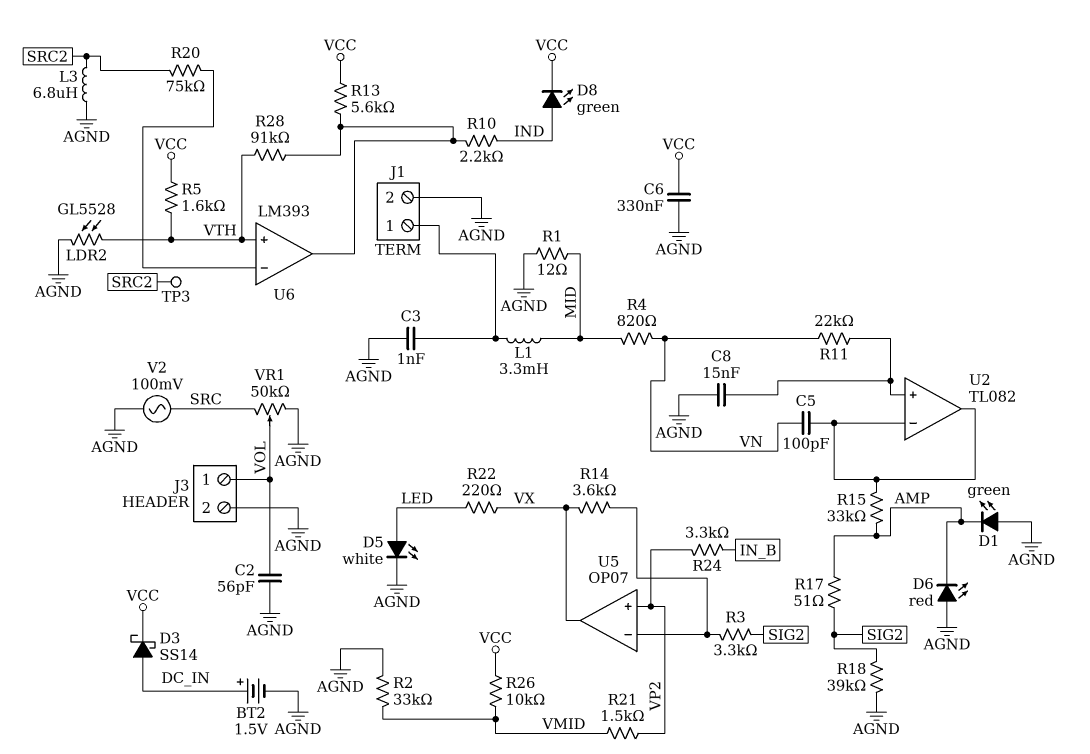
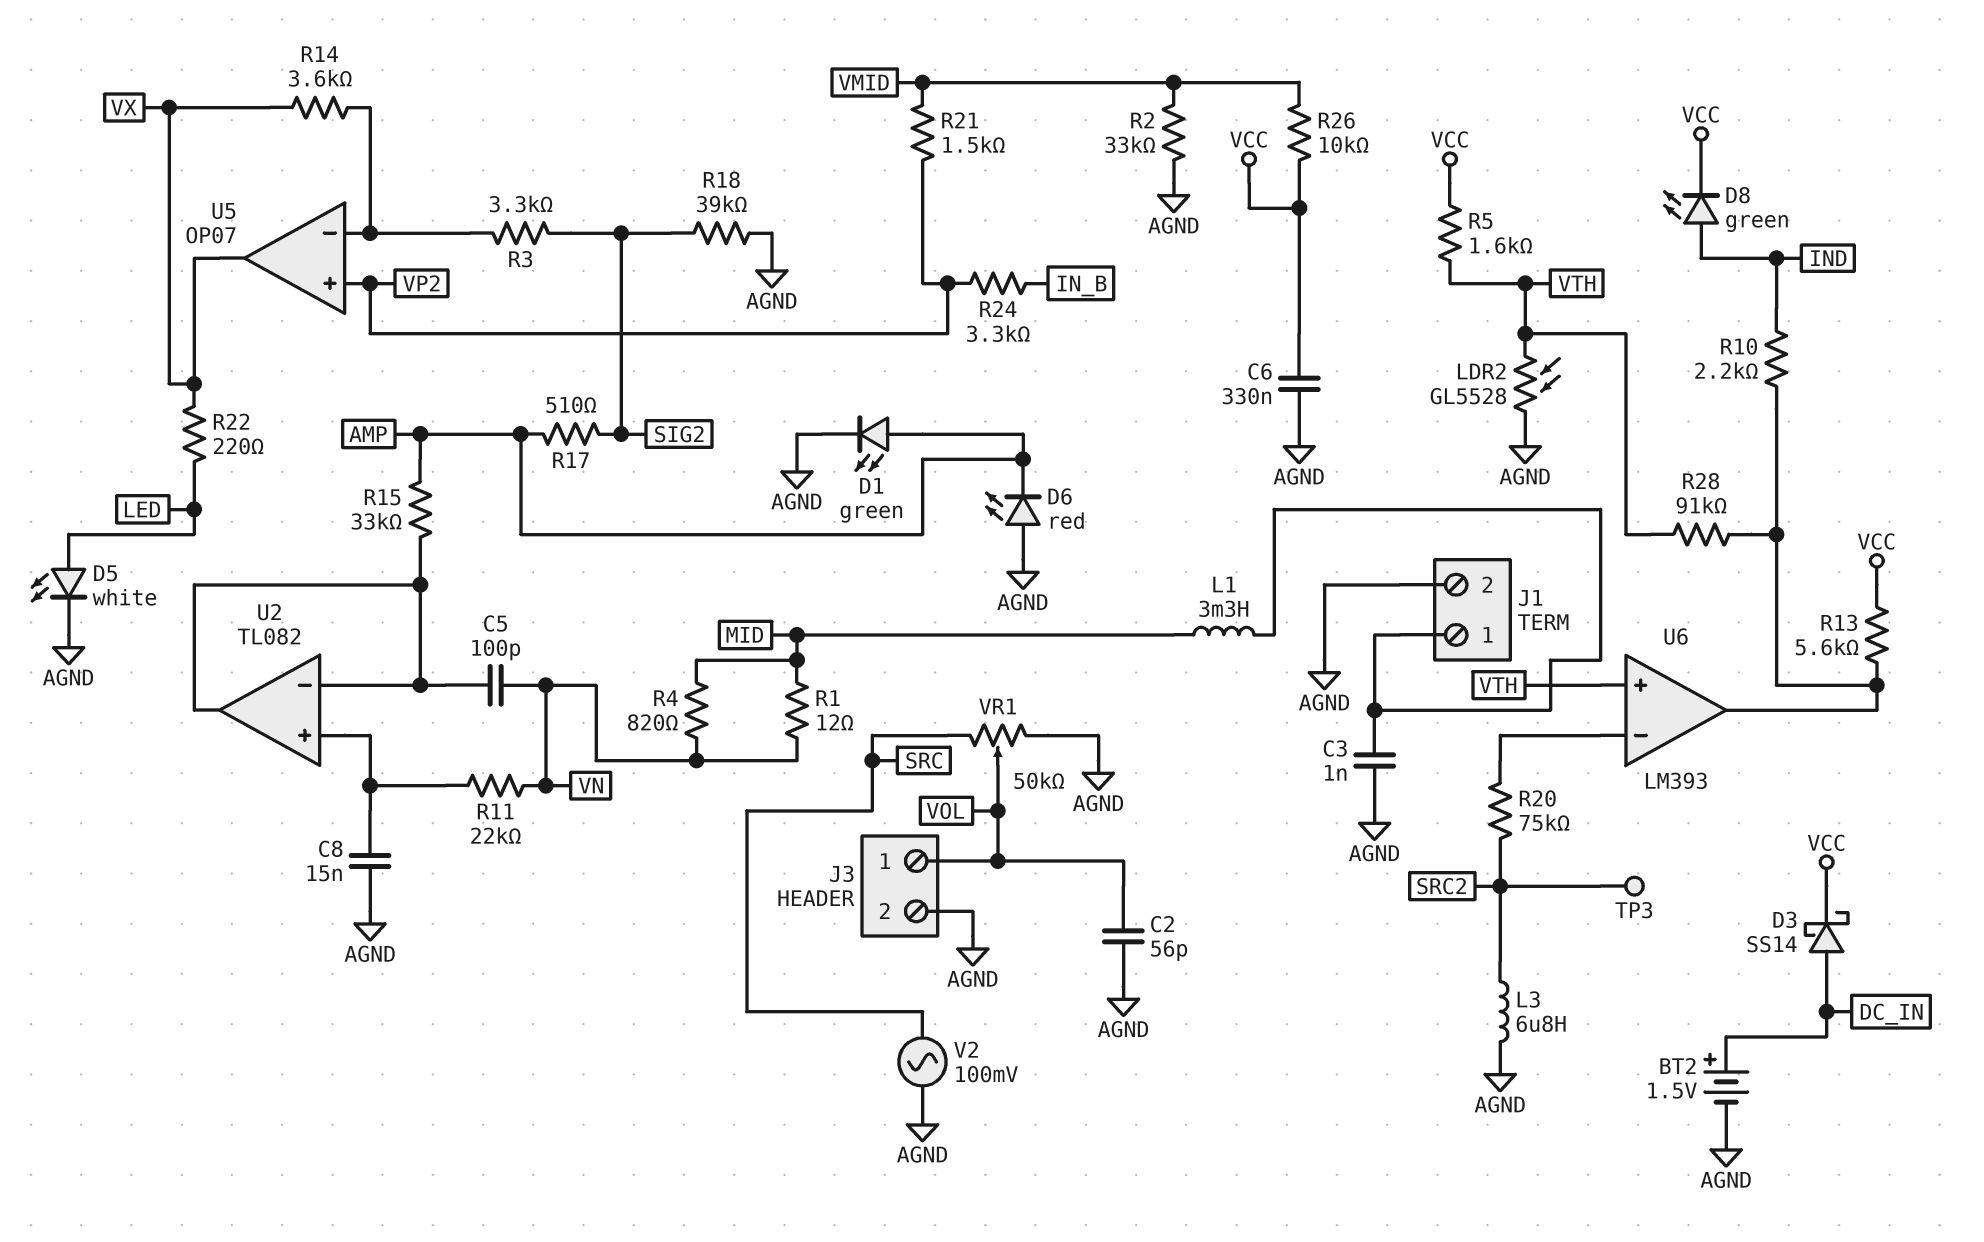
D1: LED green (A AGND, K AMP) -> LED green (A AMP, K AGND)
R1: 12 (AGND, MID) -> 12 (MID, VN)
R17: 51 (AMP, SIG2) -> 510 (AMP, SIG2)

